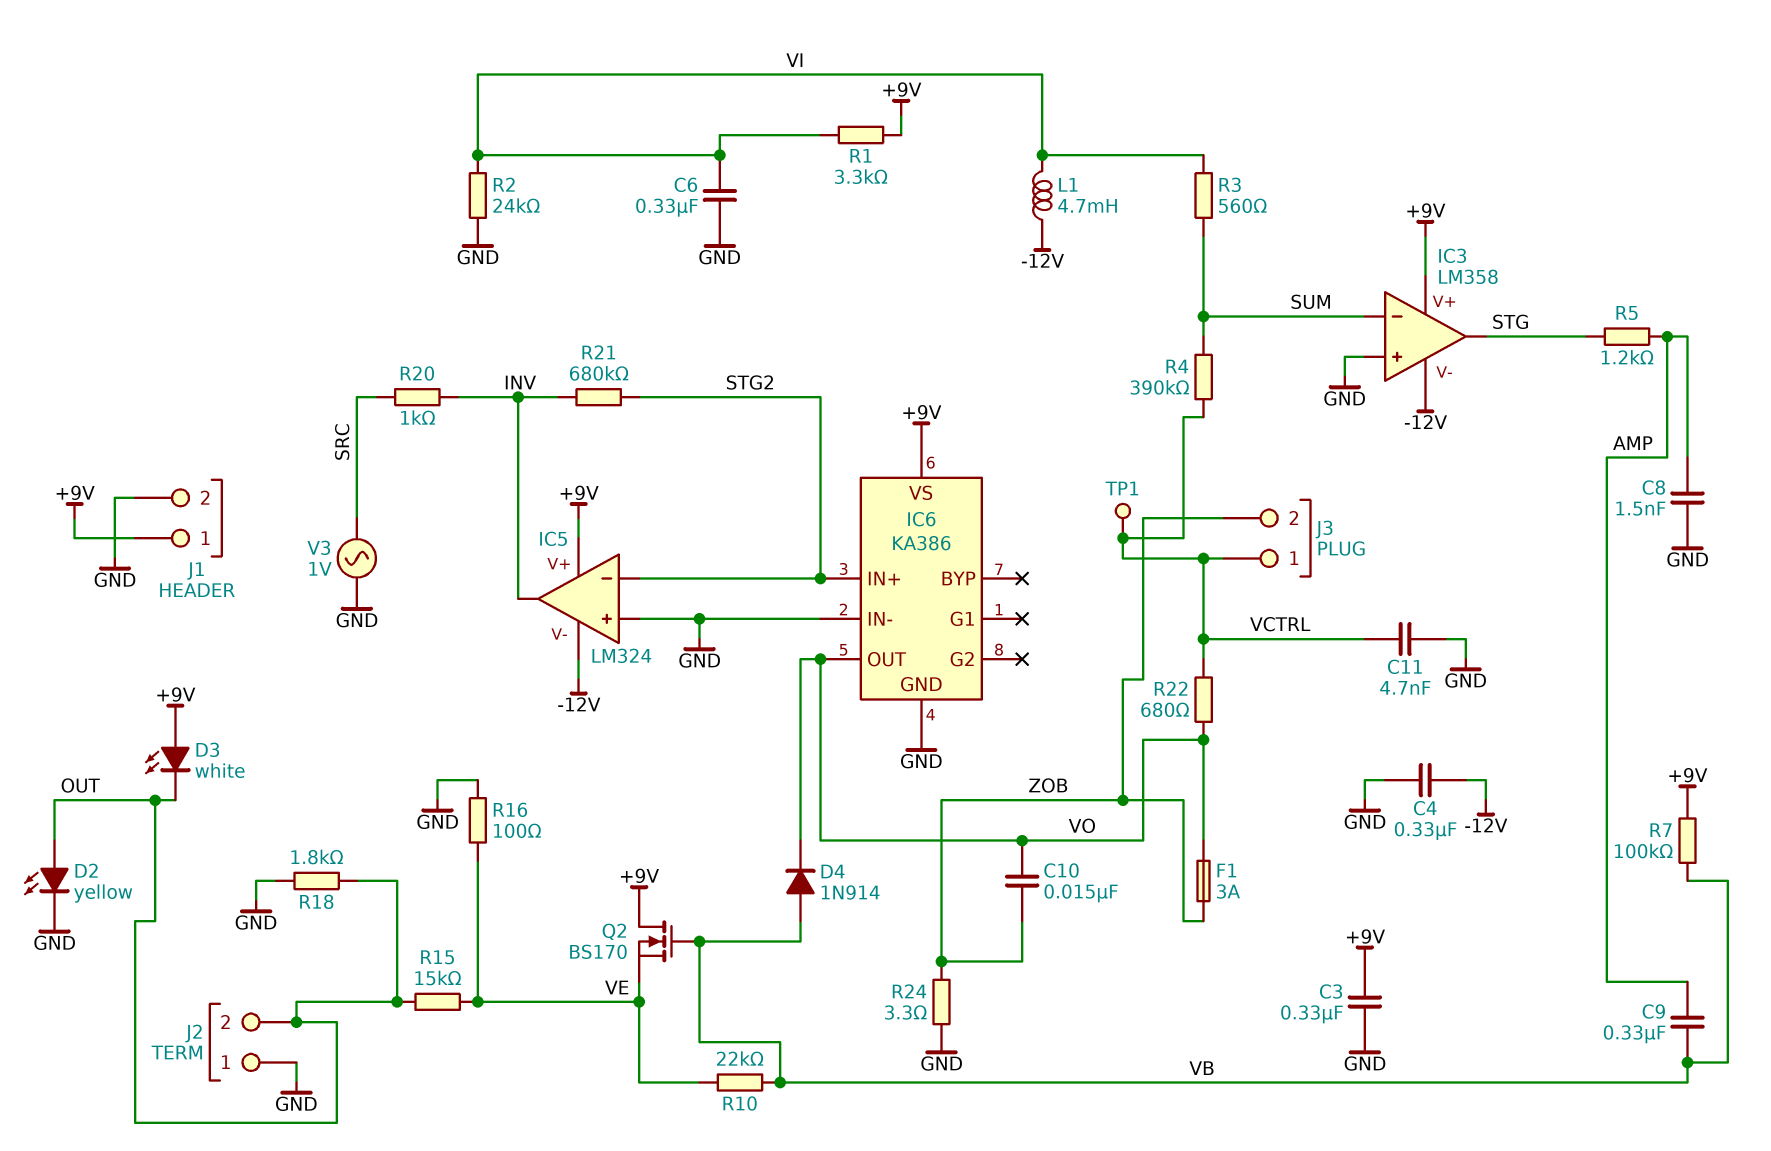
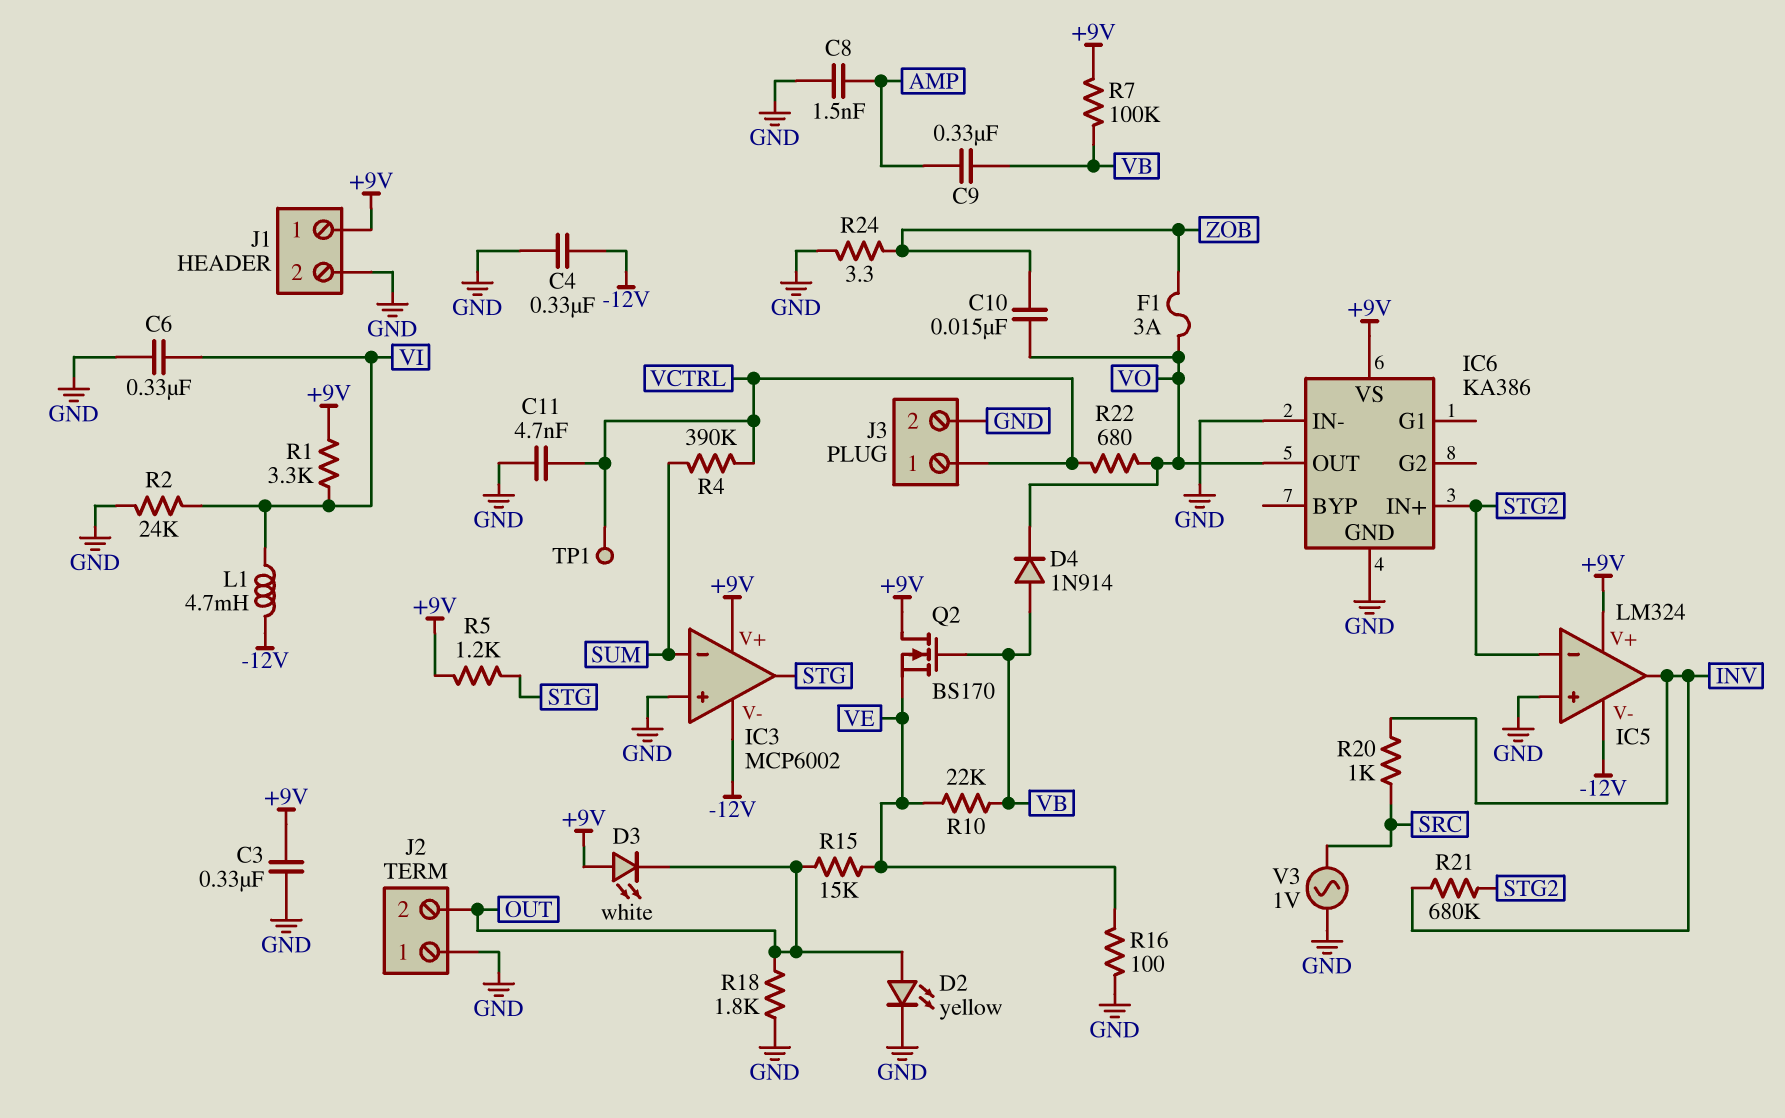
IC3: LM358 -> MCP6002
J3 pin 2: ZOB -> GND
R3: 560 (SUM, VI) -> none
R5: 1.2k (AMP, STG) -> 1.2k (+9V, STG)

